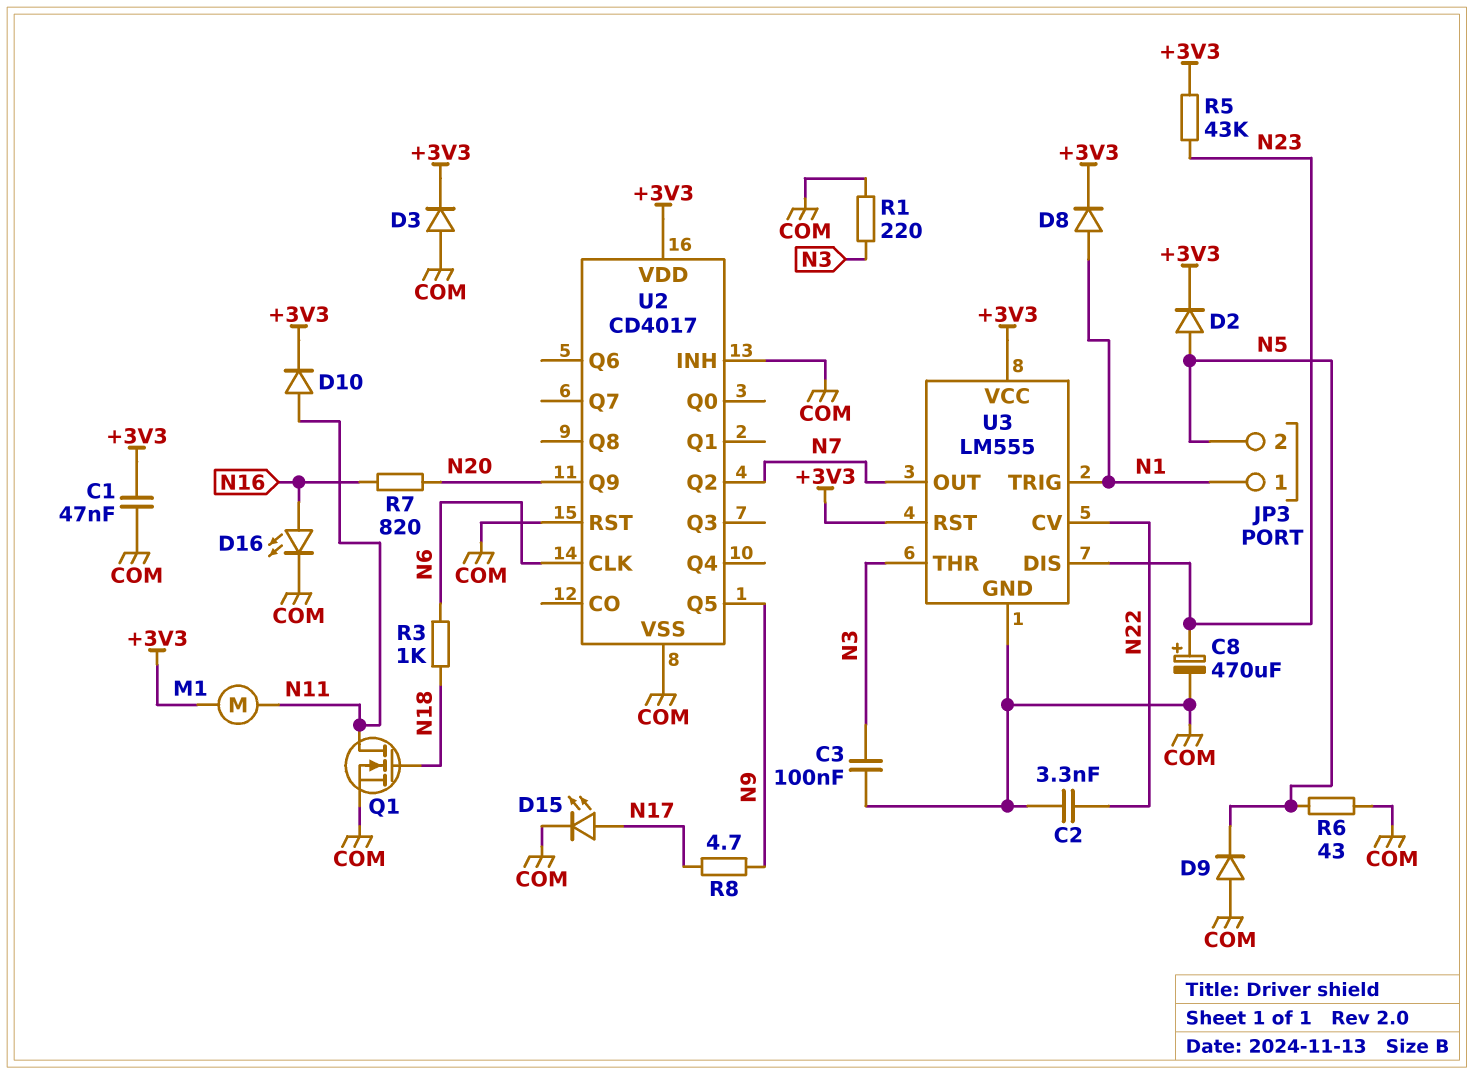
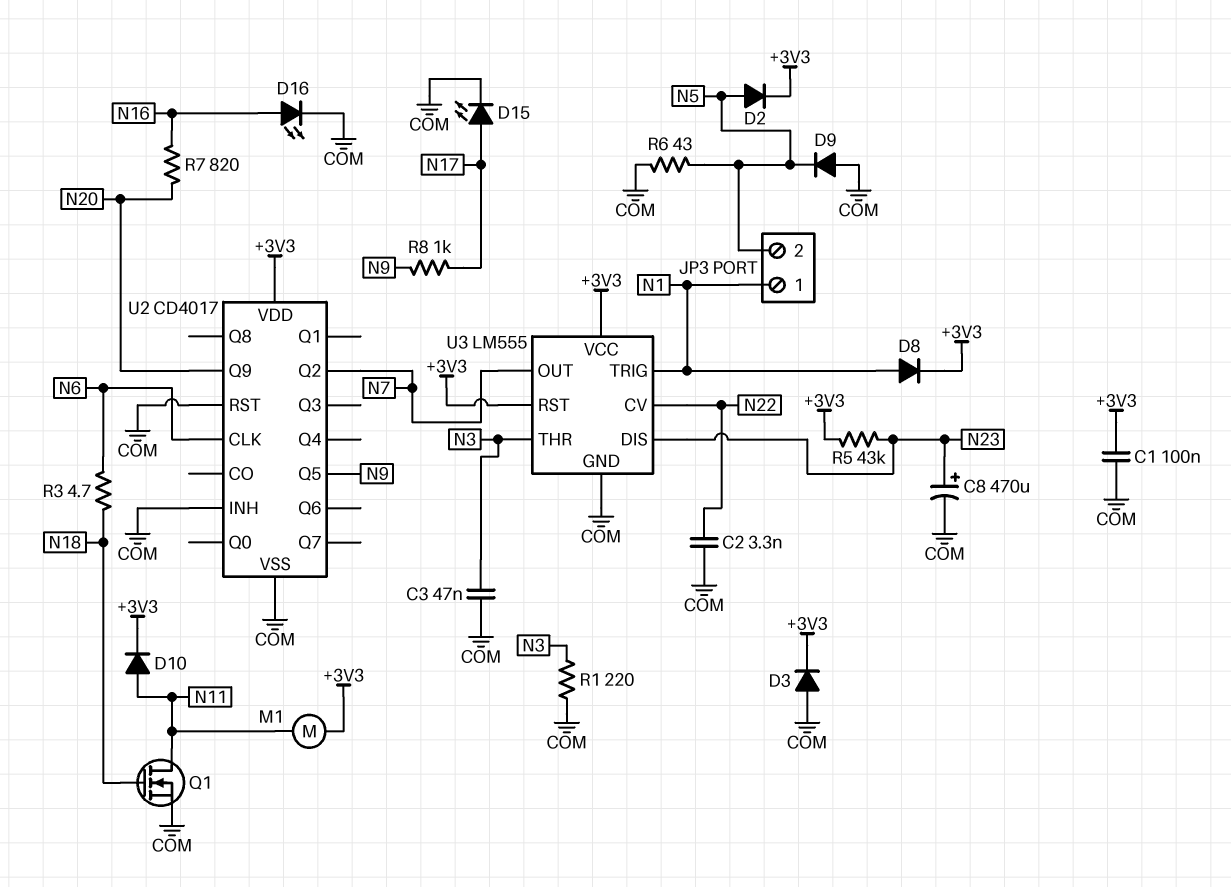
C1: 47nF (+3V3, COM) -> 100nF (+3V3, COM)
C3: 100nF (COM, N3) -> 47nF (COM, N3)
R3: 1k (N6, N18) -> 4.7 (N6, N18)
R8: 4.7 (N9, N17) -> 1k (N9, N17)

